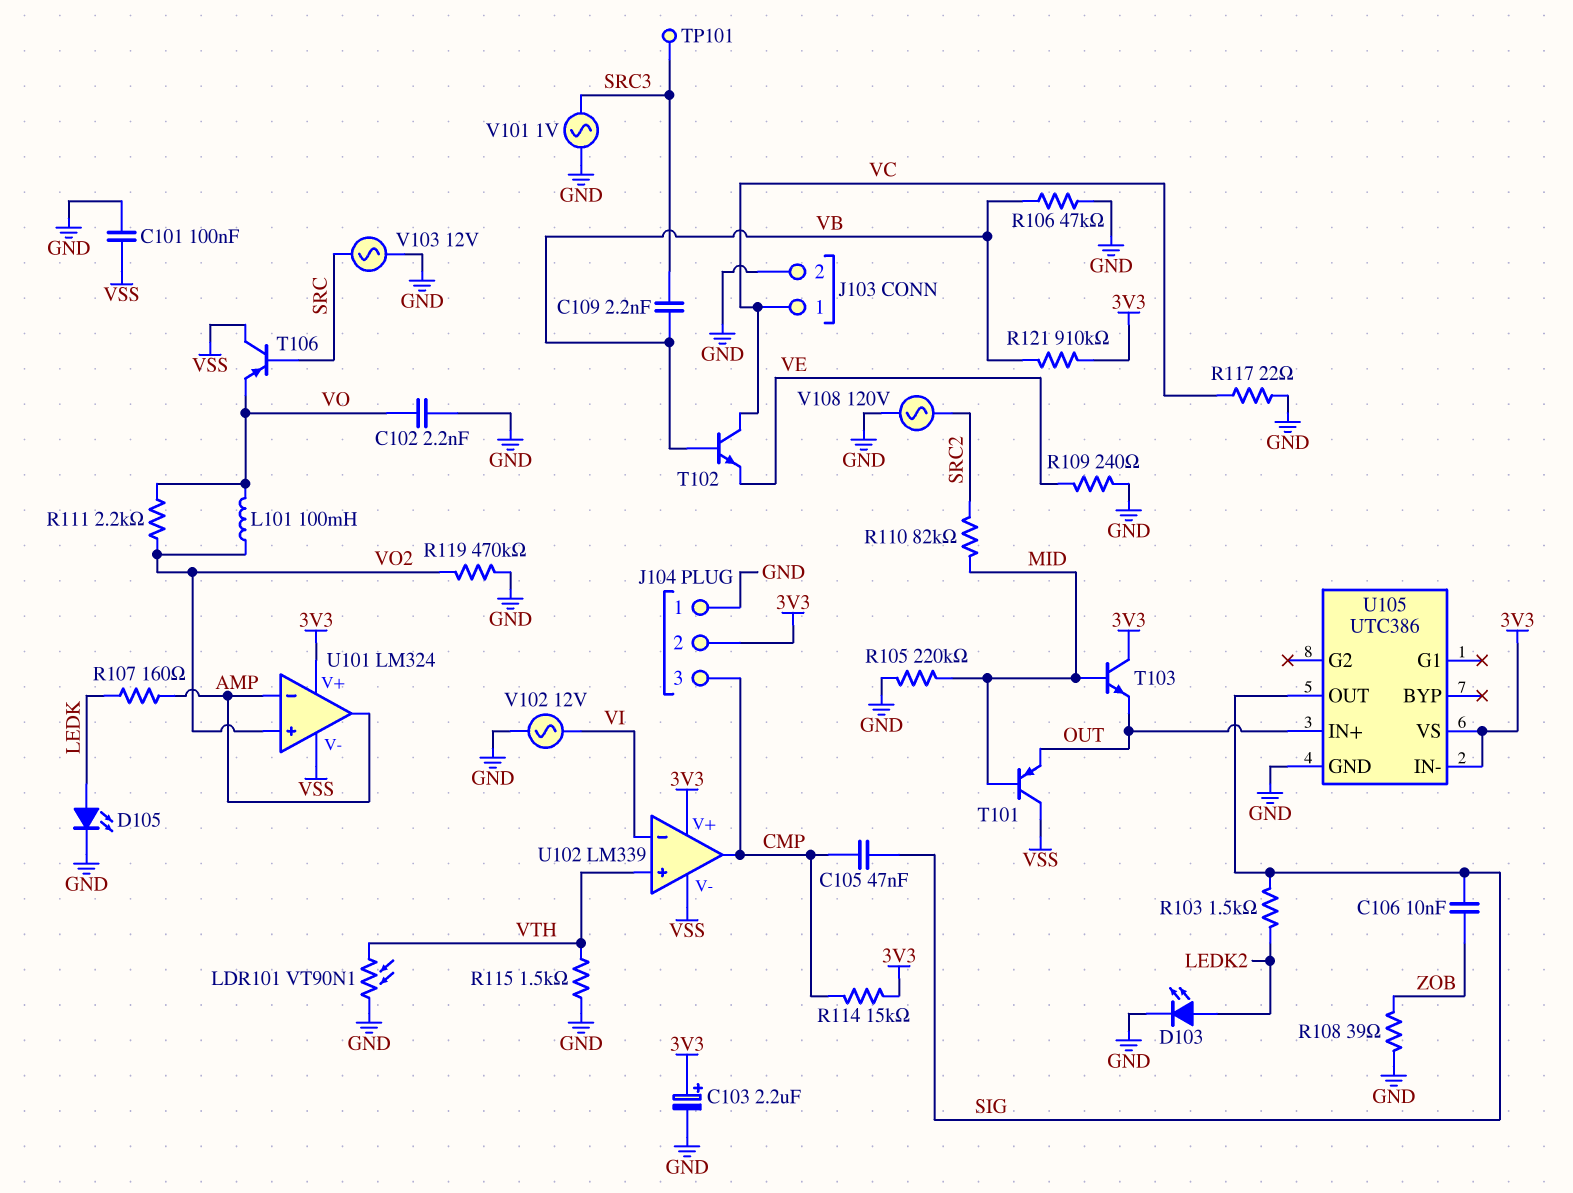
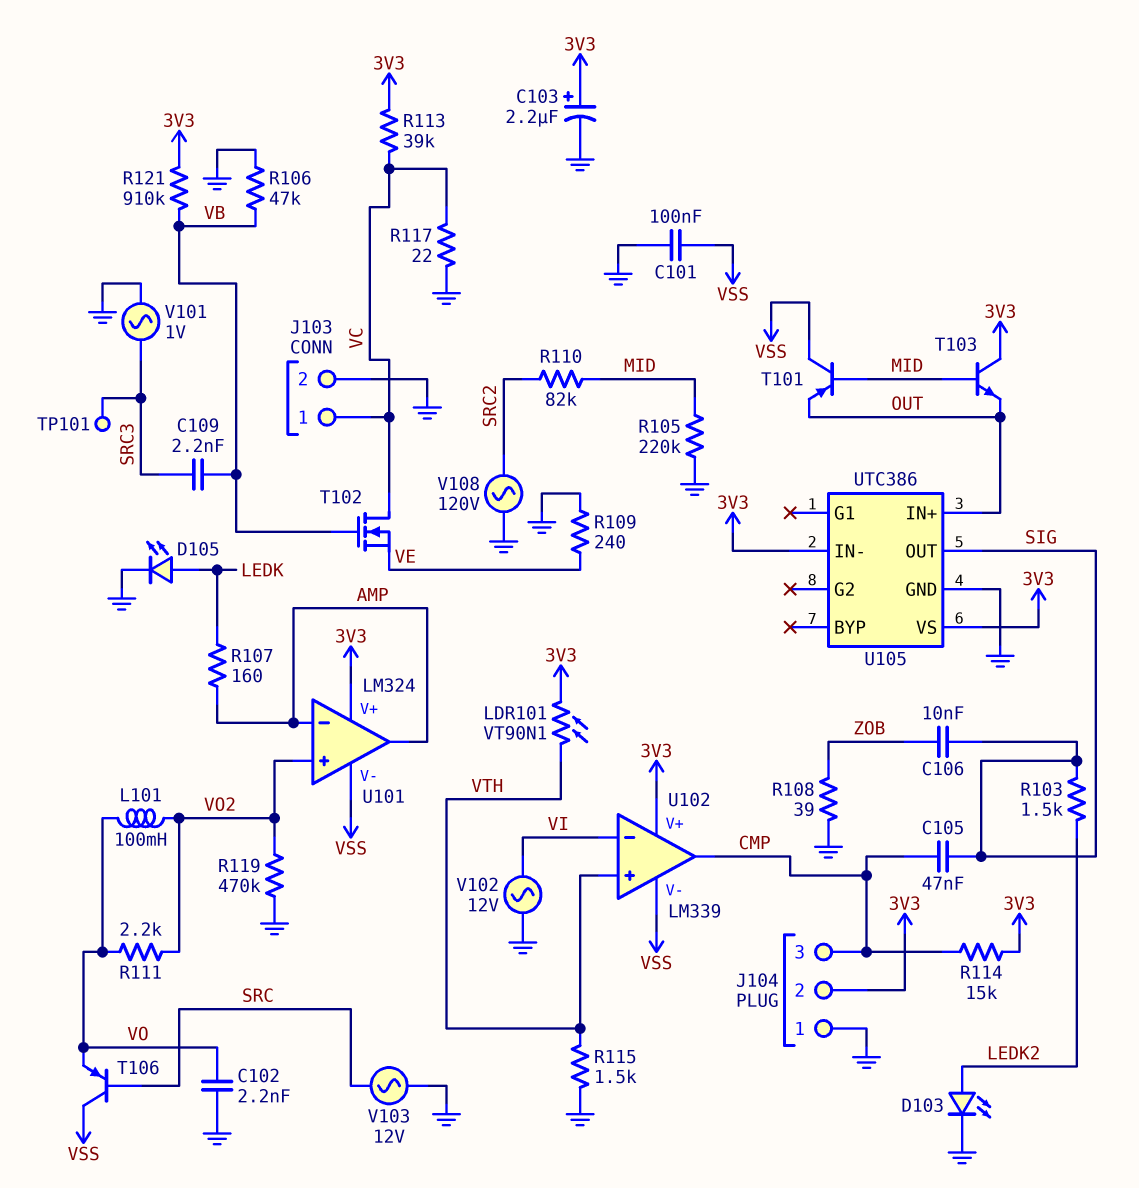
LDR101: VT90N1 (GND, VTH) -> VT90N1 (3V3, VTH)
R113: none -> 39k (3V3, VC)
T102: NPN (B VB, C VC, E VE) -> NMOS (G VB, D VC, S VE)

